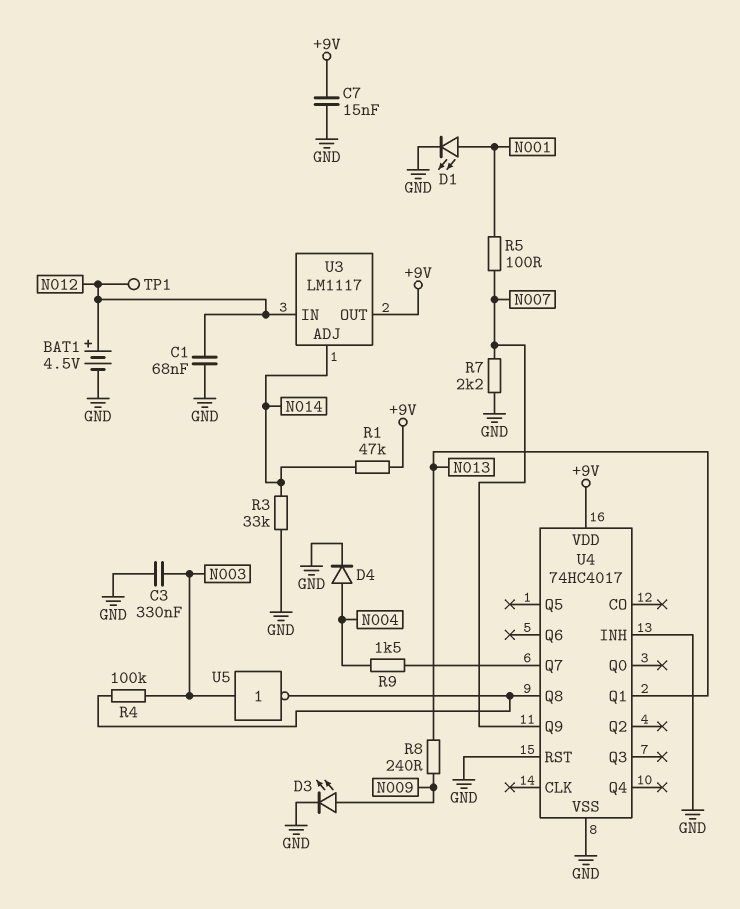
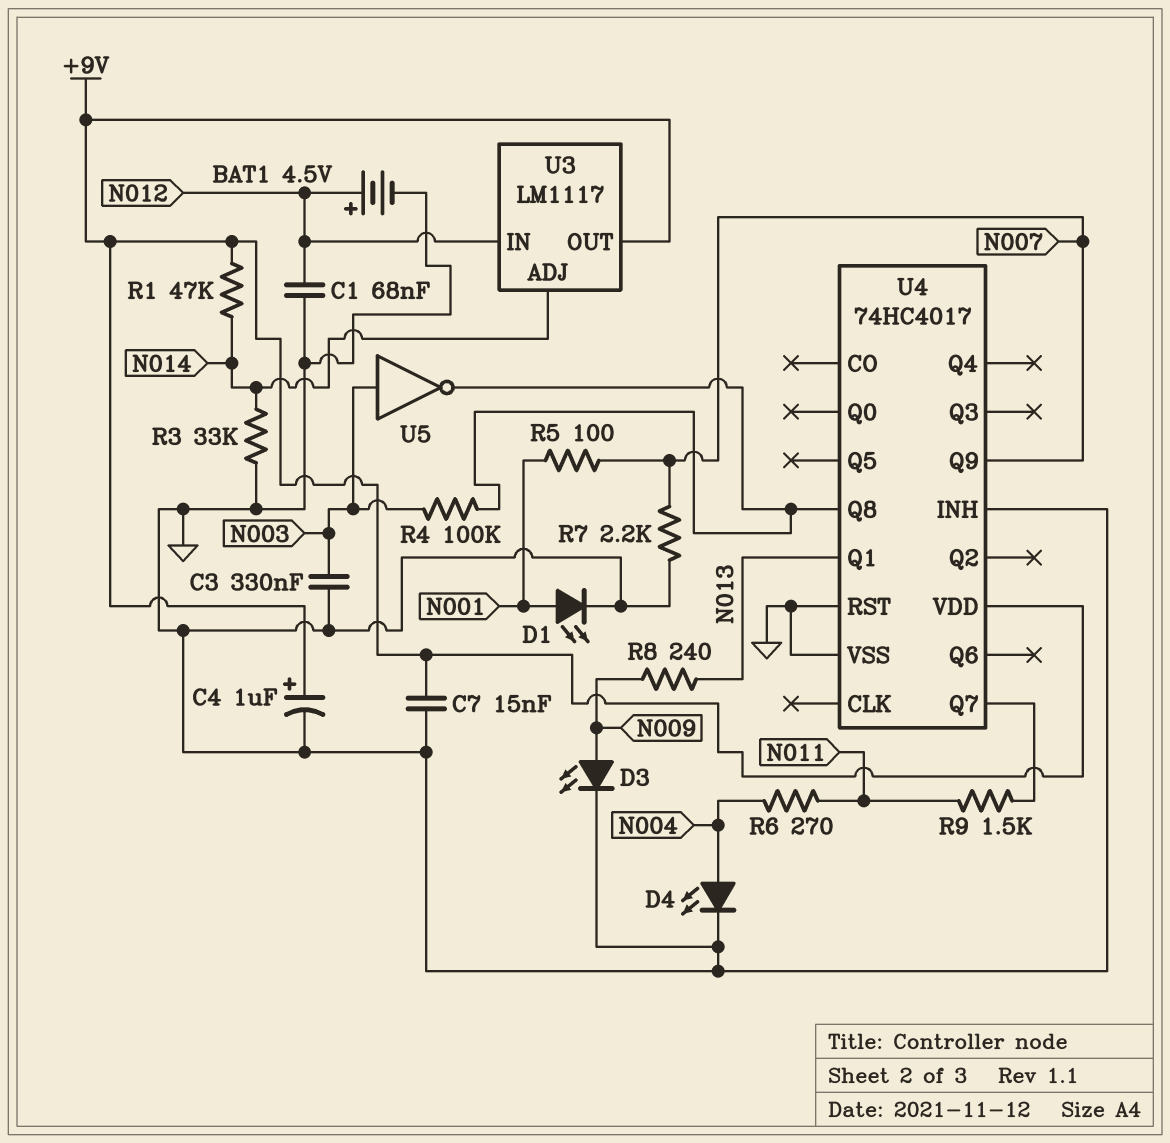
C4: none -> 1uF (plus +9V, minus GND)
D4: diode (A N004, K GND) -> LED (A N004, K GND)
R6: none -> 270 (N004, N011)
R9: 1.5k (N004, U4/Q7) -> 1.5k (N011, U4/Q7)
TP1: test point (N012) -> none

